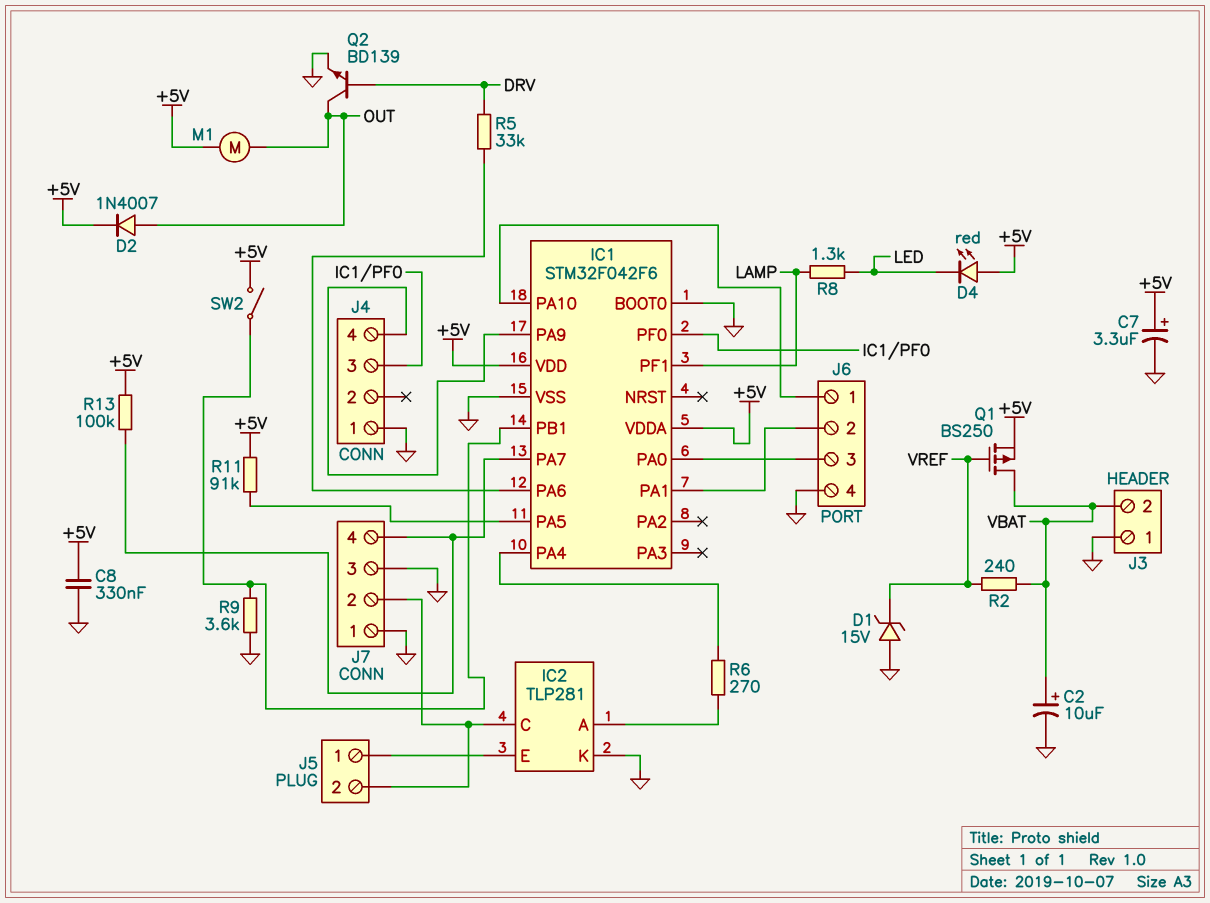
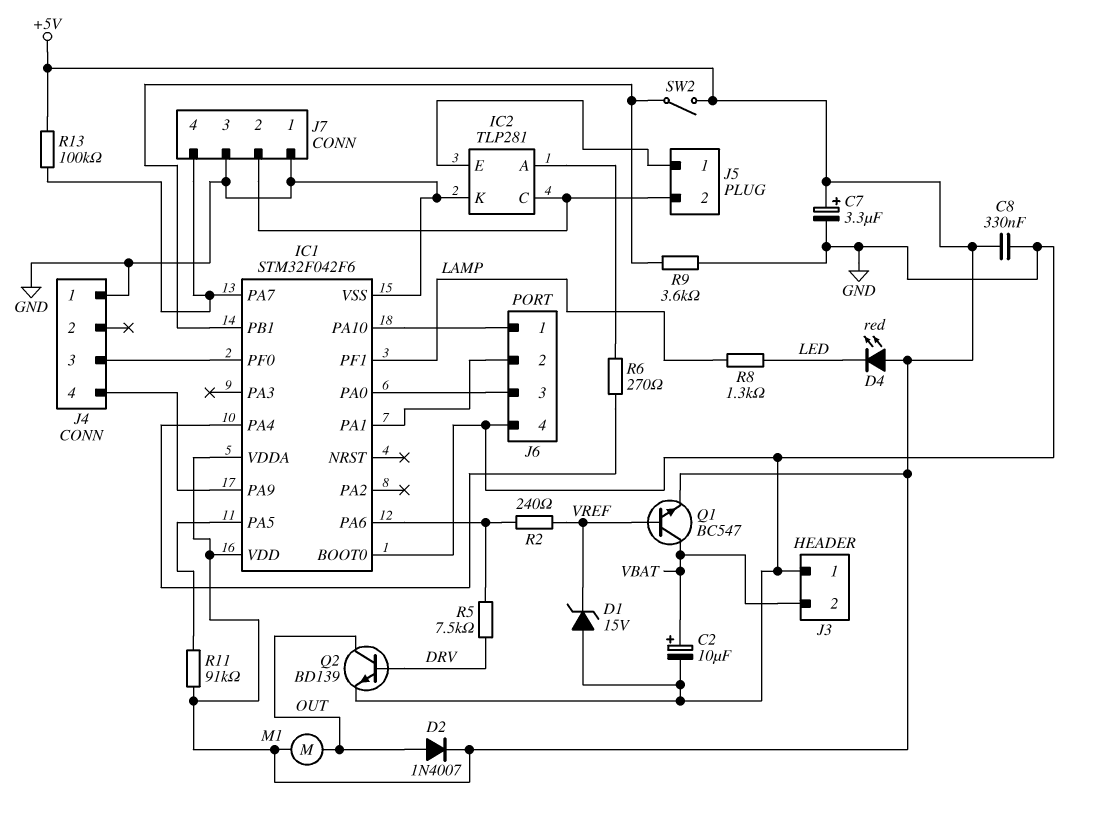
Q1: PMOS BS250 (G VREF, D VBAT, S +5V) -> NPN BC547 (B VREF, C VBAT, E +5V)
R2: 240 (VBAT, VREF) -> 240 (IC1/PA6, VREF)
R5: 33k (DRV, IC1/PA6) -> 7.5k (DRV, IC1/PA6)

